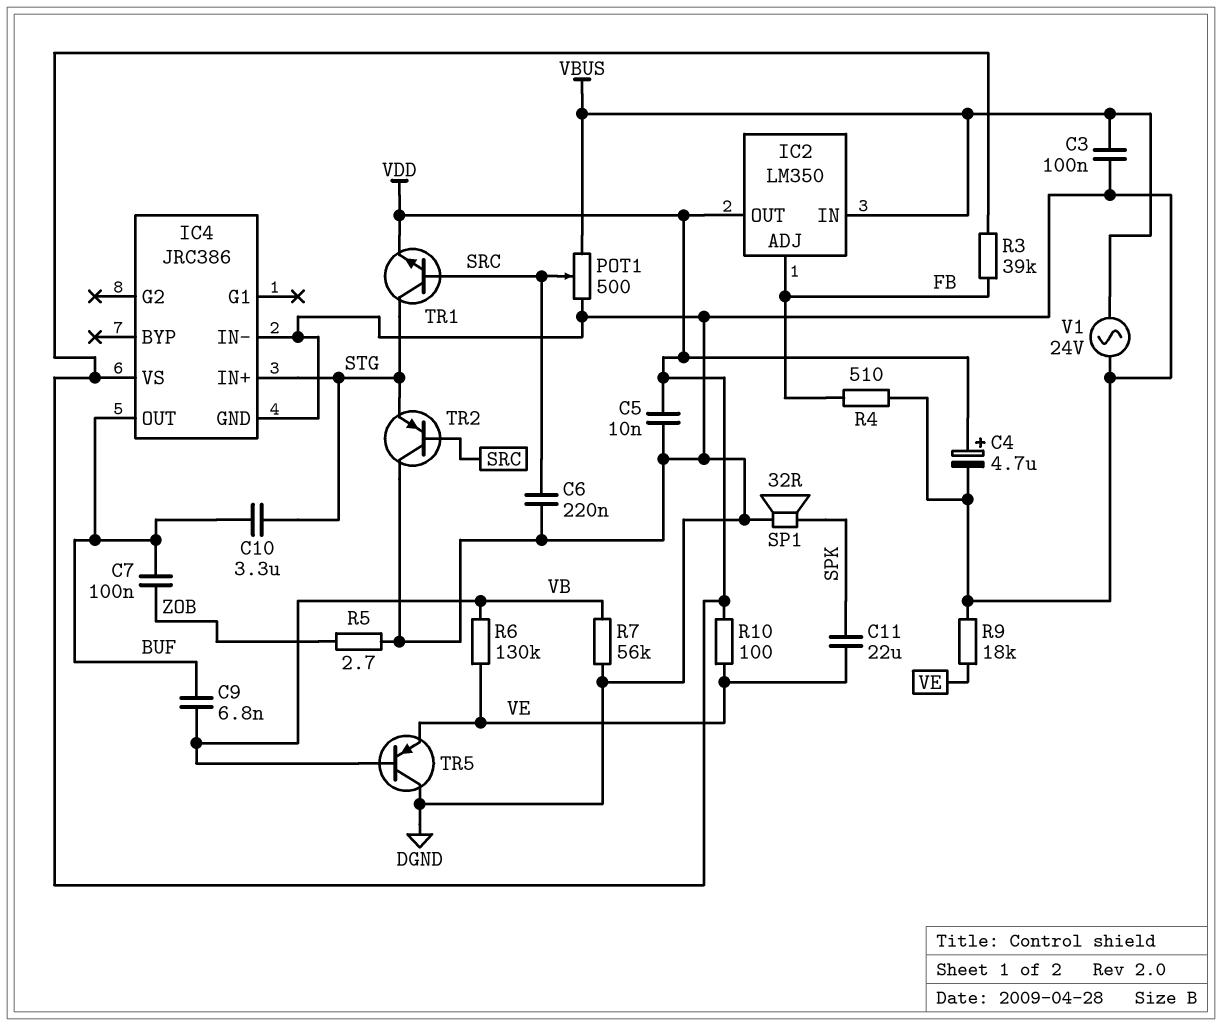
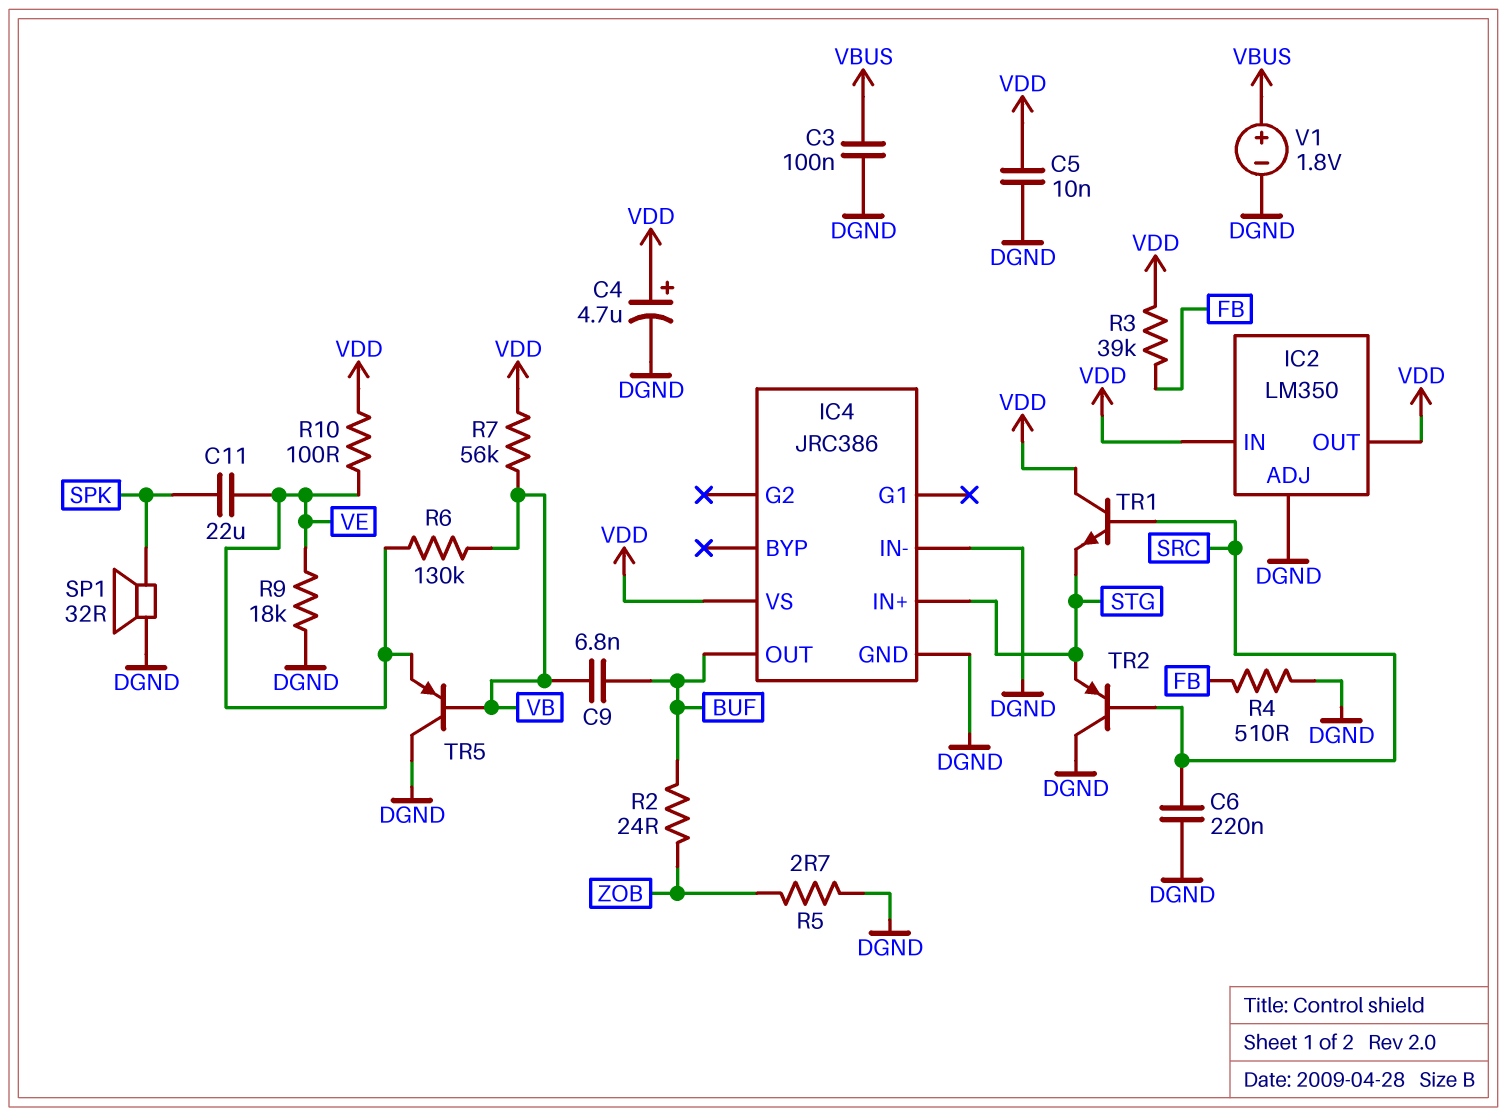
C7: 100nF (BUF, ZOB) -> none
C10: 3.3uF (BUF, STG) -> none
IC2 pin ADJ: FB -> DGND
IC2 pin IN: VBUS -> VDD
POT1: 500 (DGND, VBUS, wiper SRC) -> none
R2: none -> 24 (BUF, ZOB)
R7: 56k (DGND, VB) -> 56k (VB, VDD)
TR1: NPN (B SRC, C STG, E VDD) -> NPN (B SRC, C VDD, E STG)
V1: AC 24V (DGND, VBUS) -> 1.8V (plus VBUS, minus DGND)

